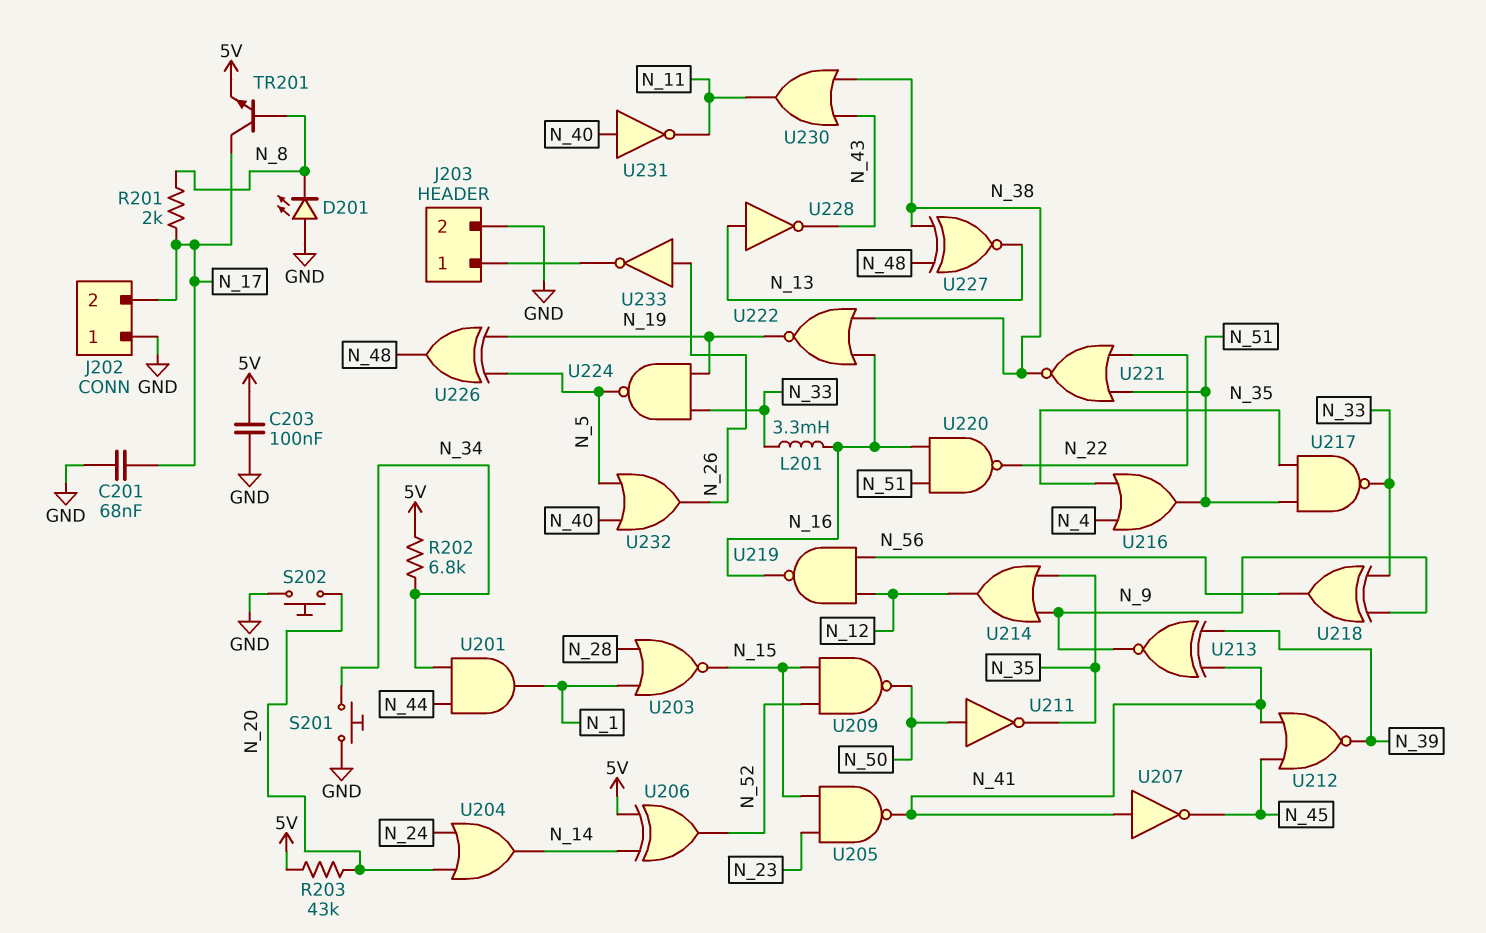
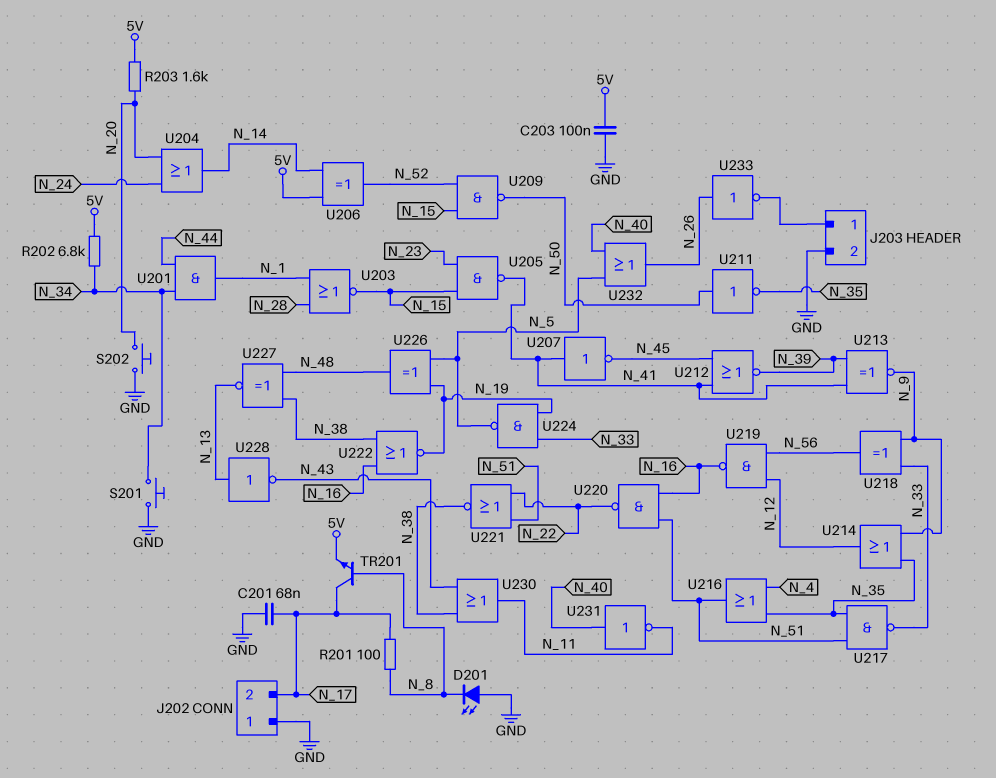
L201: 3.3mH (N_16, N_33) -> none
R201: 2k (N_8, N_17) -> 100 (N_8, N_17)
R203: 43k (5V, N_20) -> 1.6k (5V, N_20)

